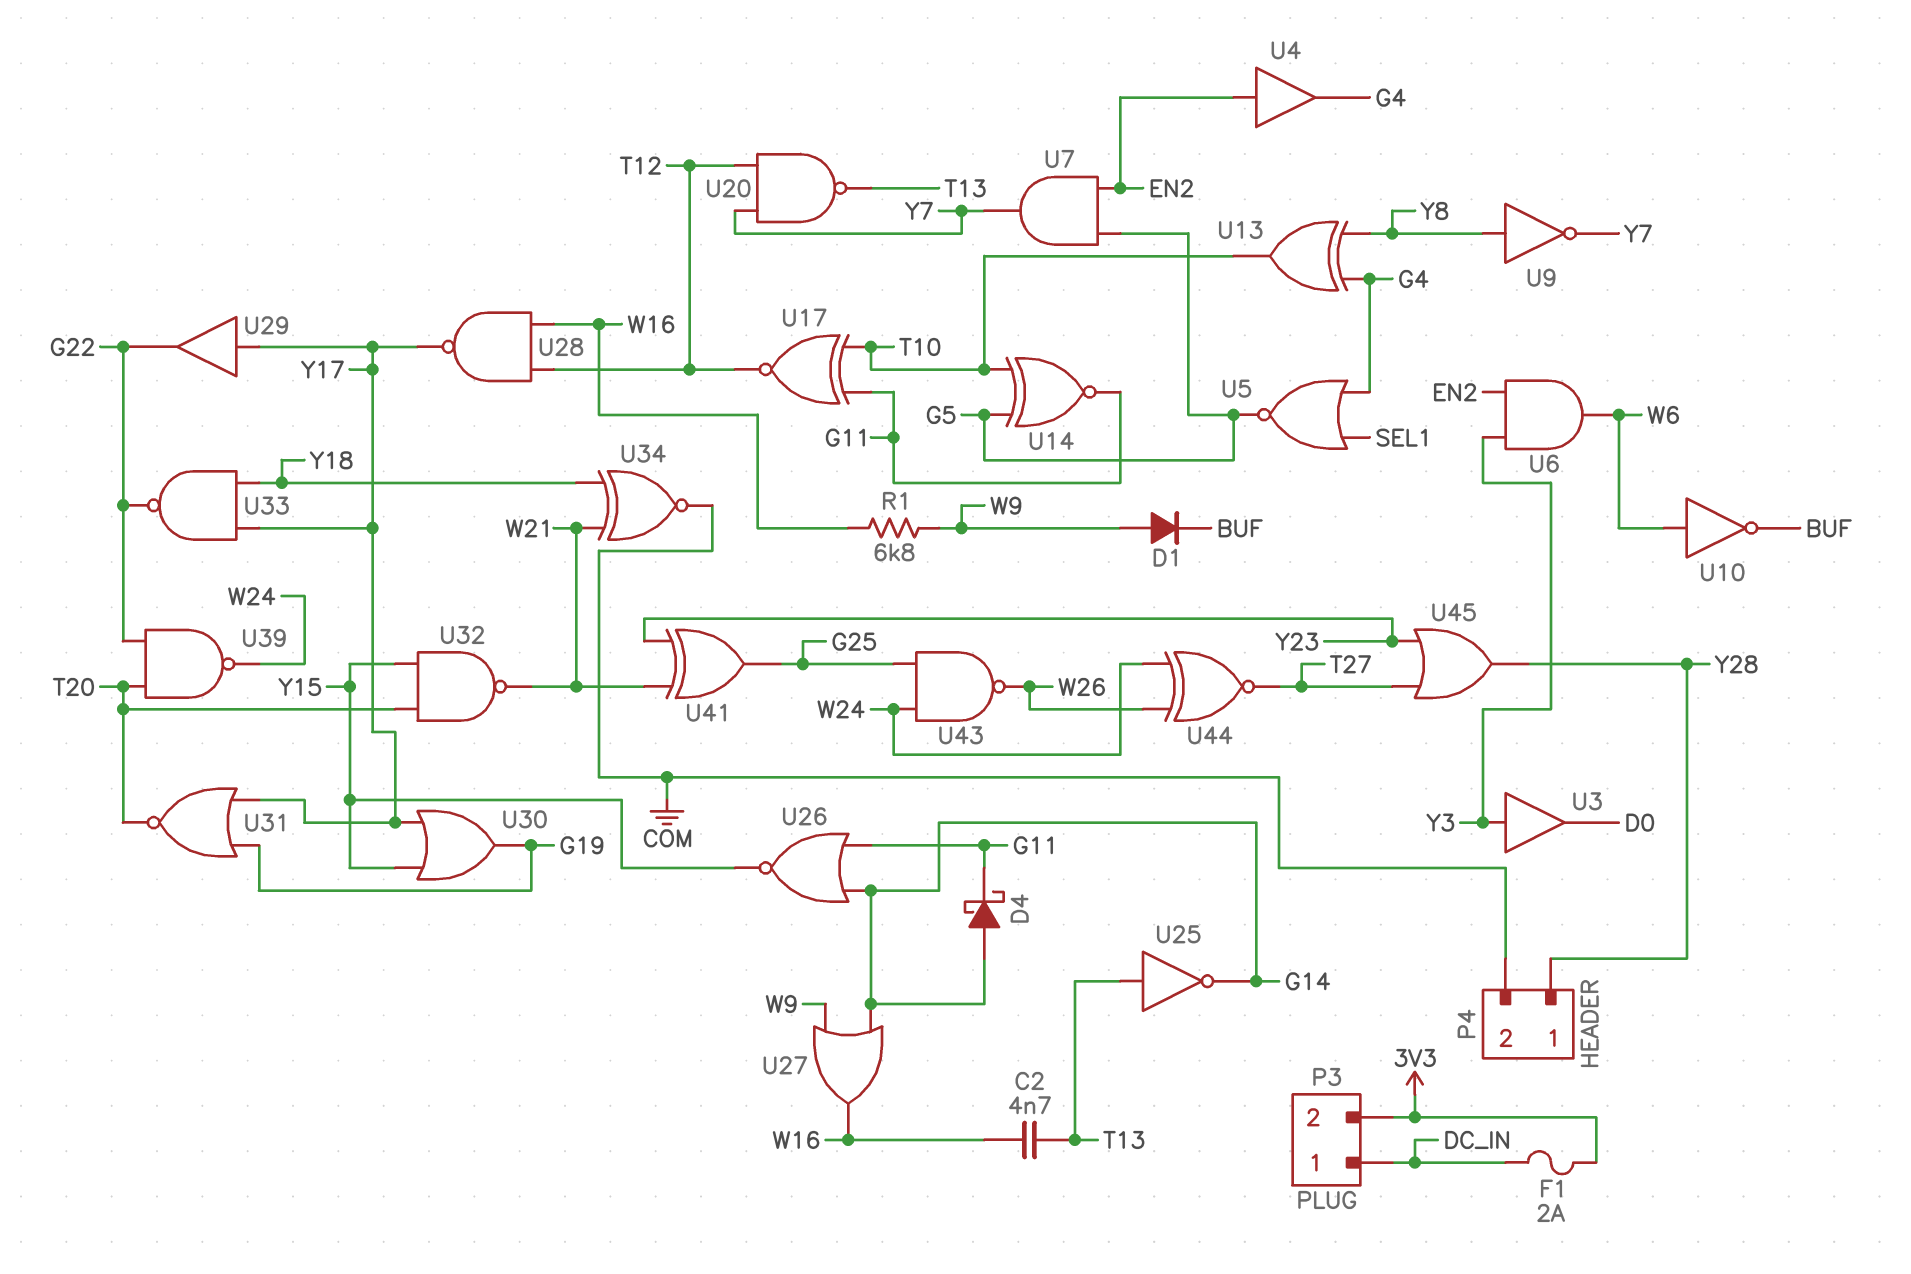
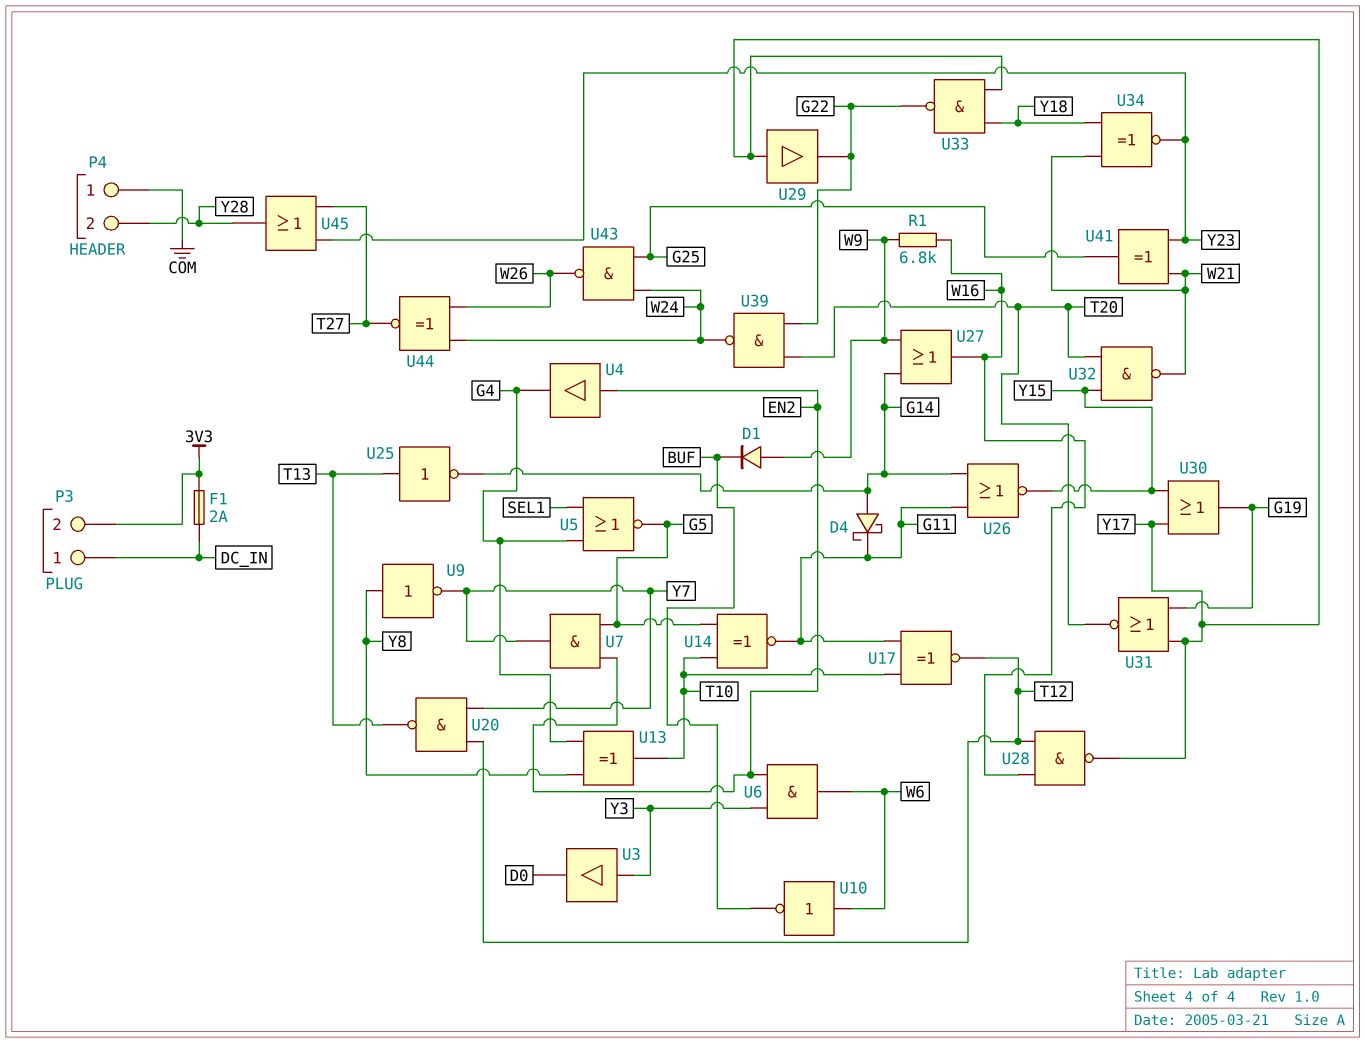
C2: 4.7nF (T13, W16) -> none
P4 pin 1: Y28 -> COM
P4 pin 2: COM -> Y28
U34: XNOR (in W21, in Y18, out COM) -> XNOR (in W21, in Y18, out Y23)

